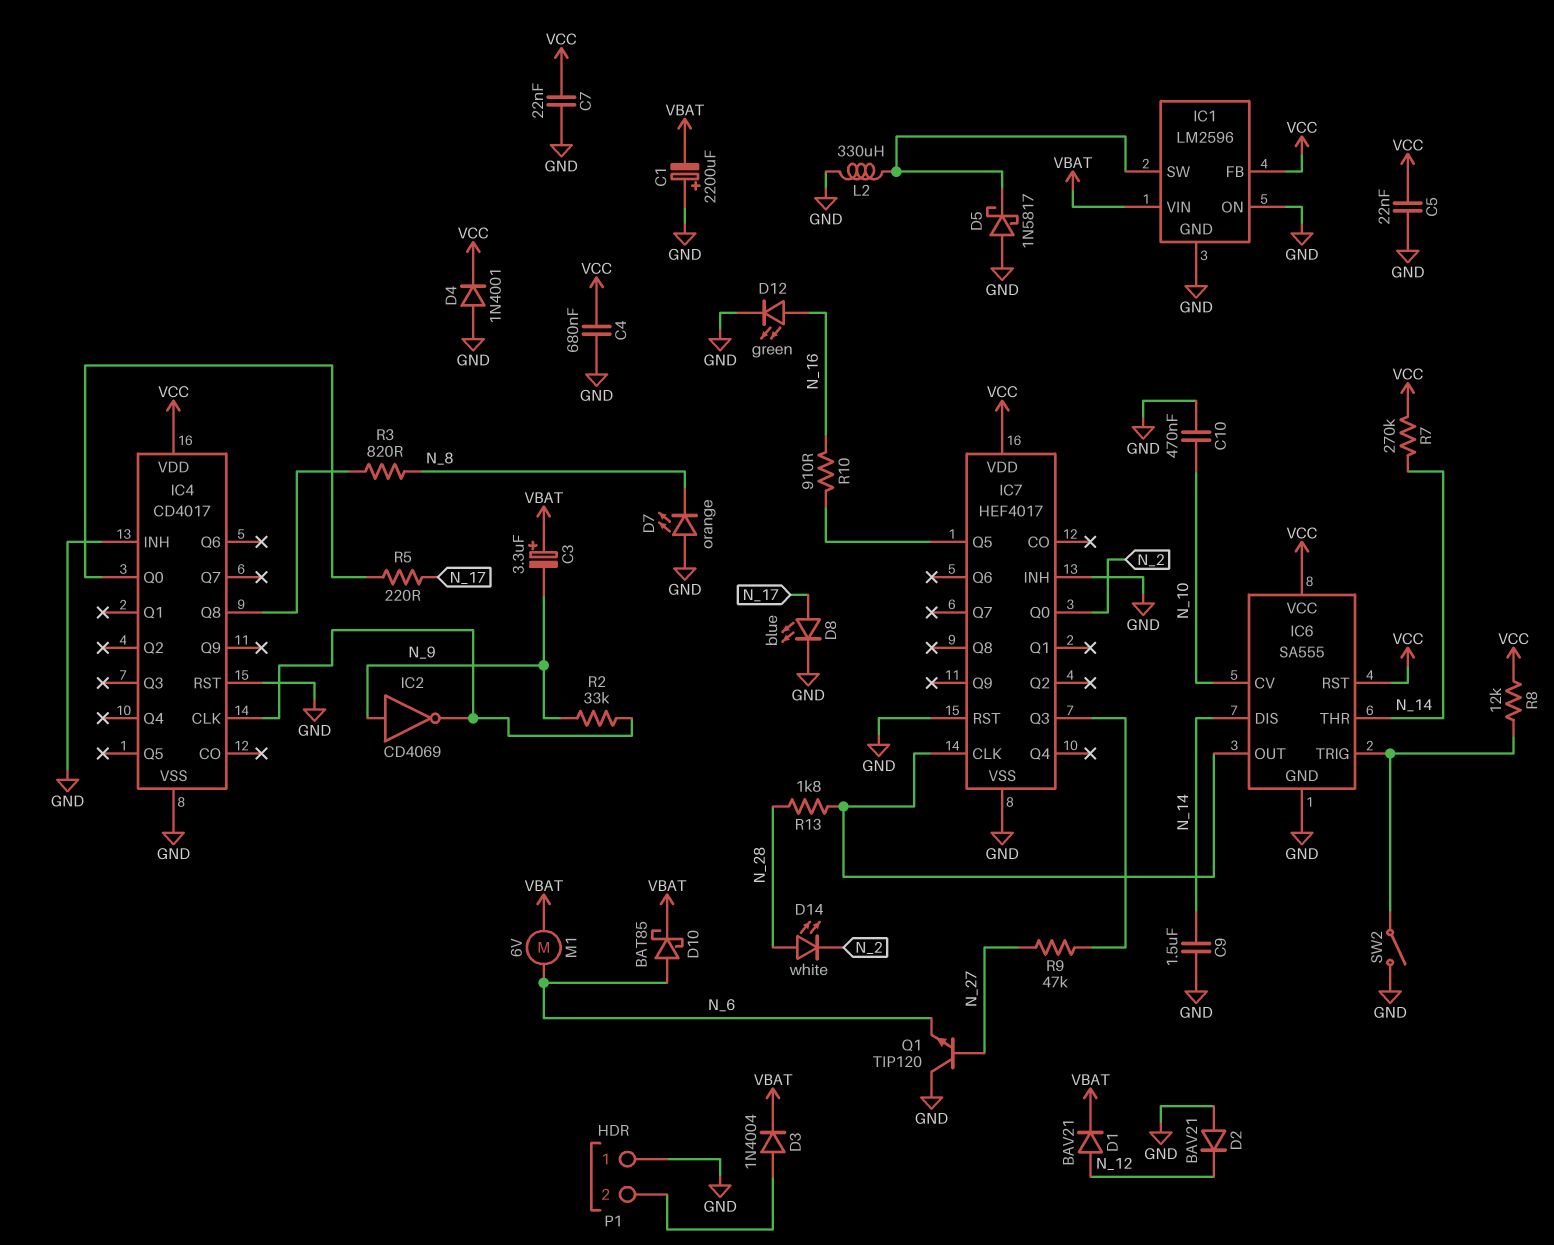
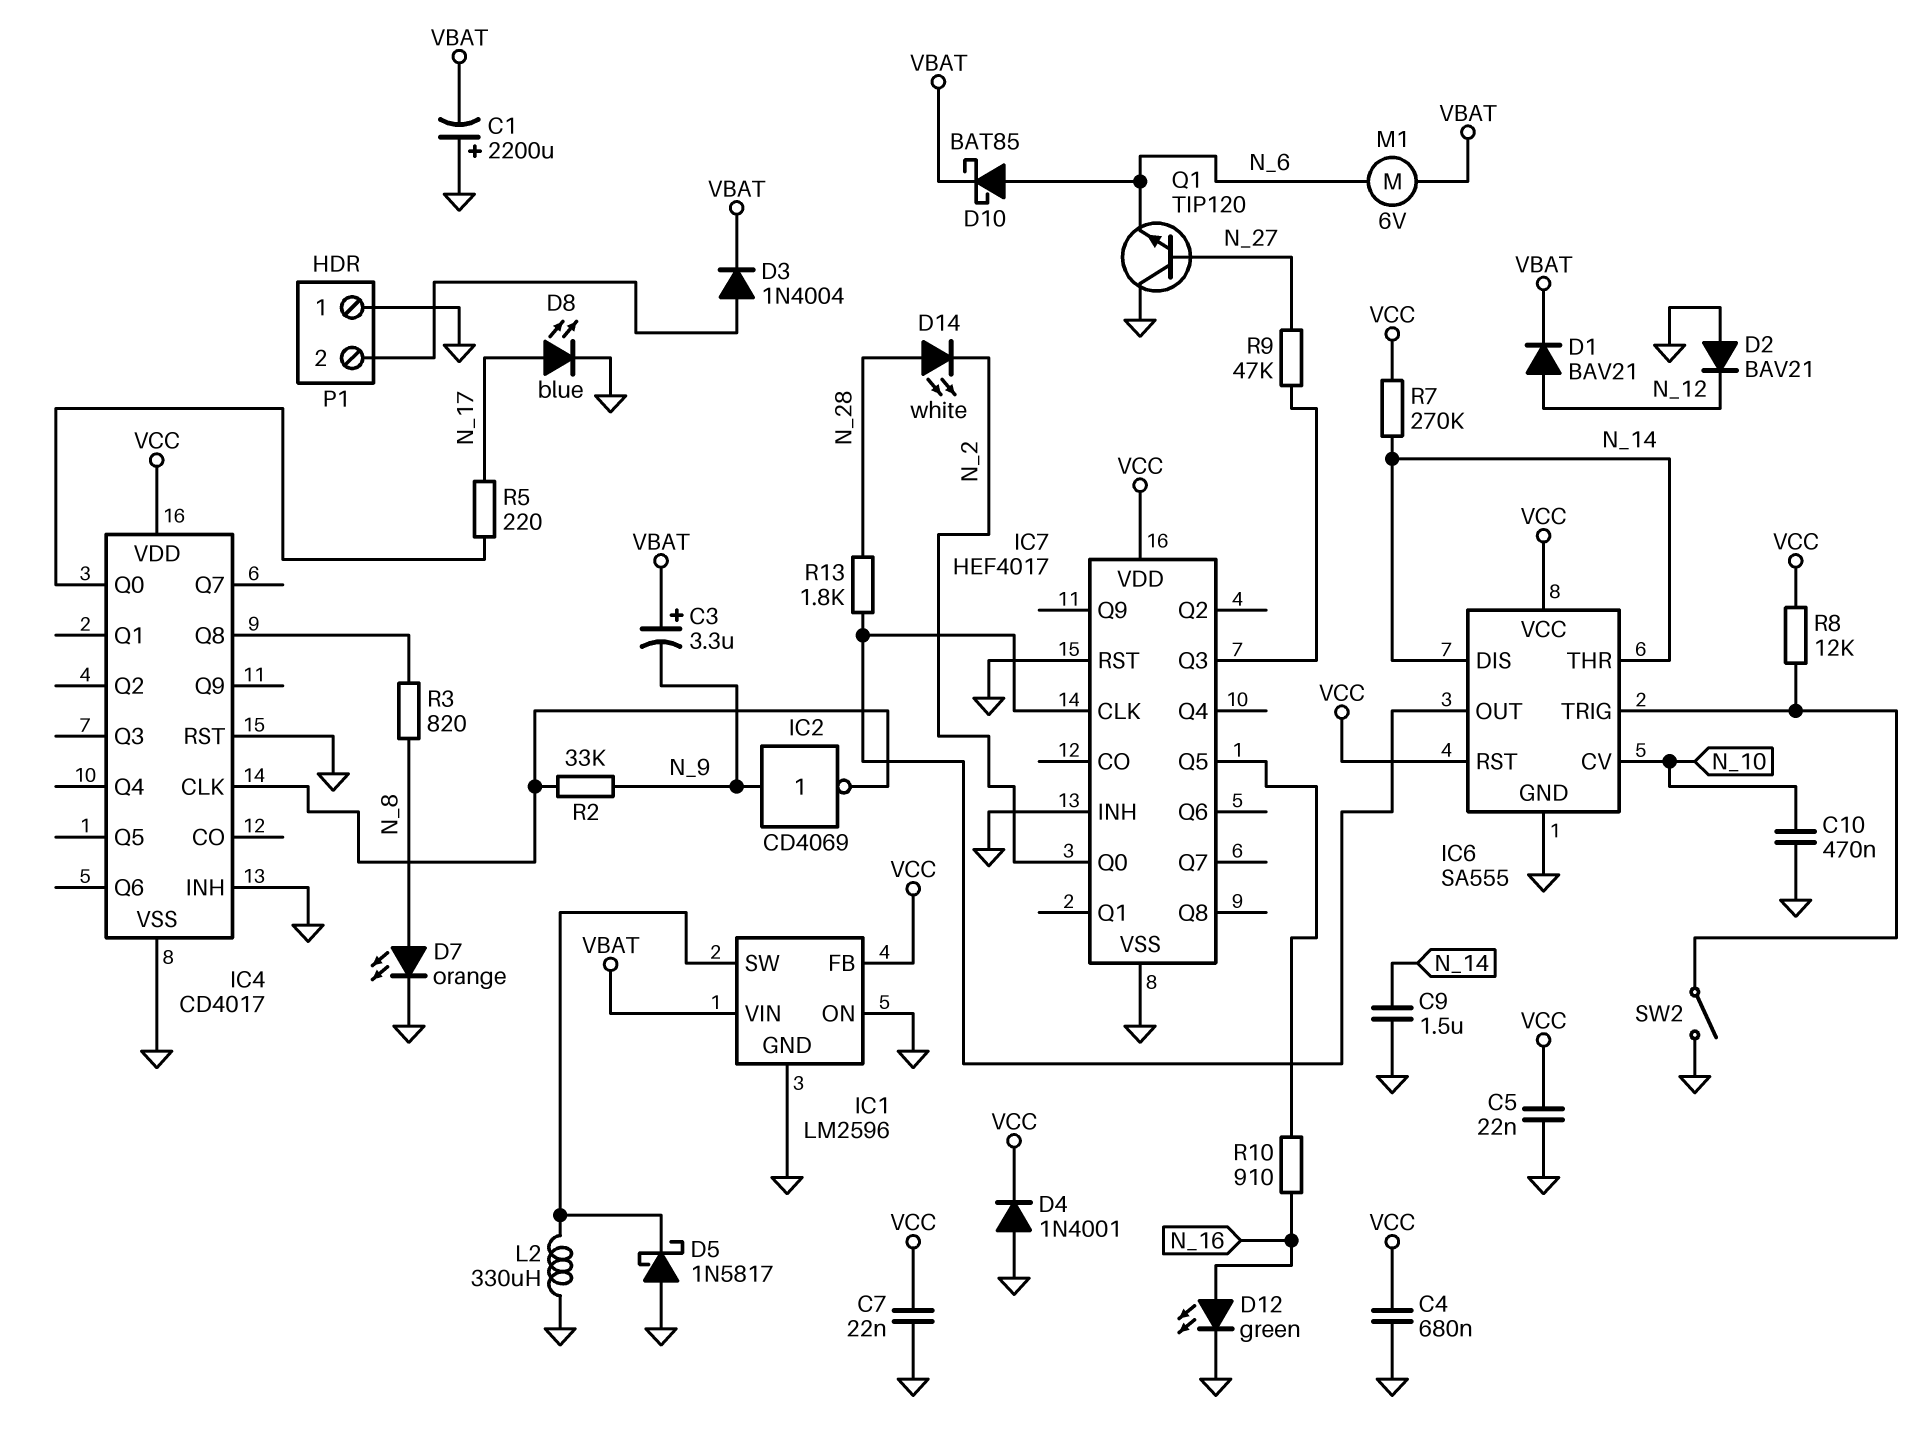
D7: LED orange (A GND, K N_8) -> LED orange (A N_8, K GND)

